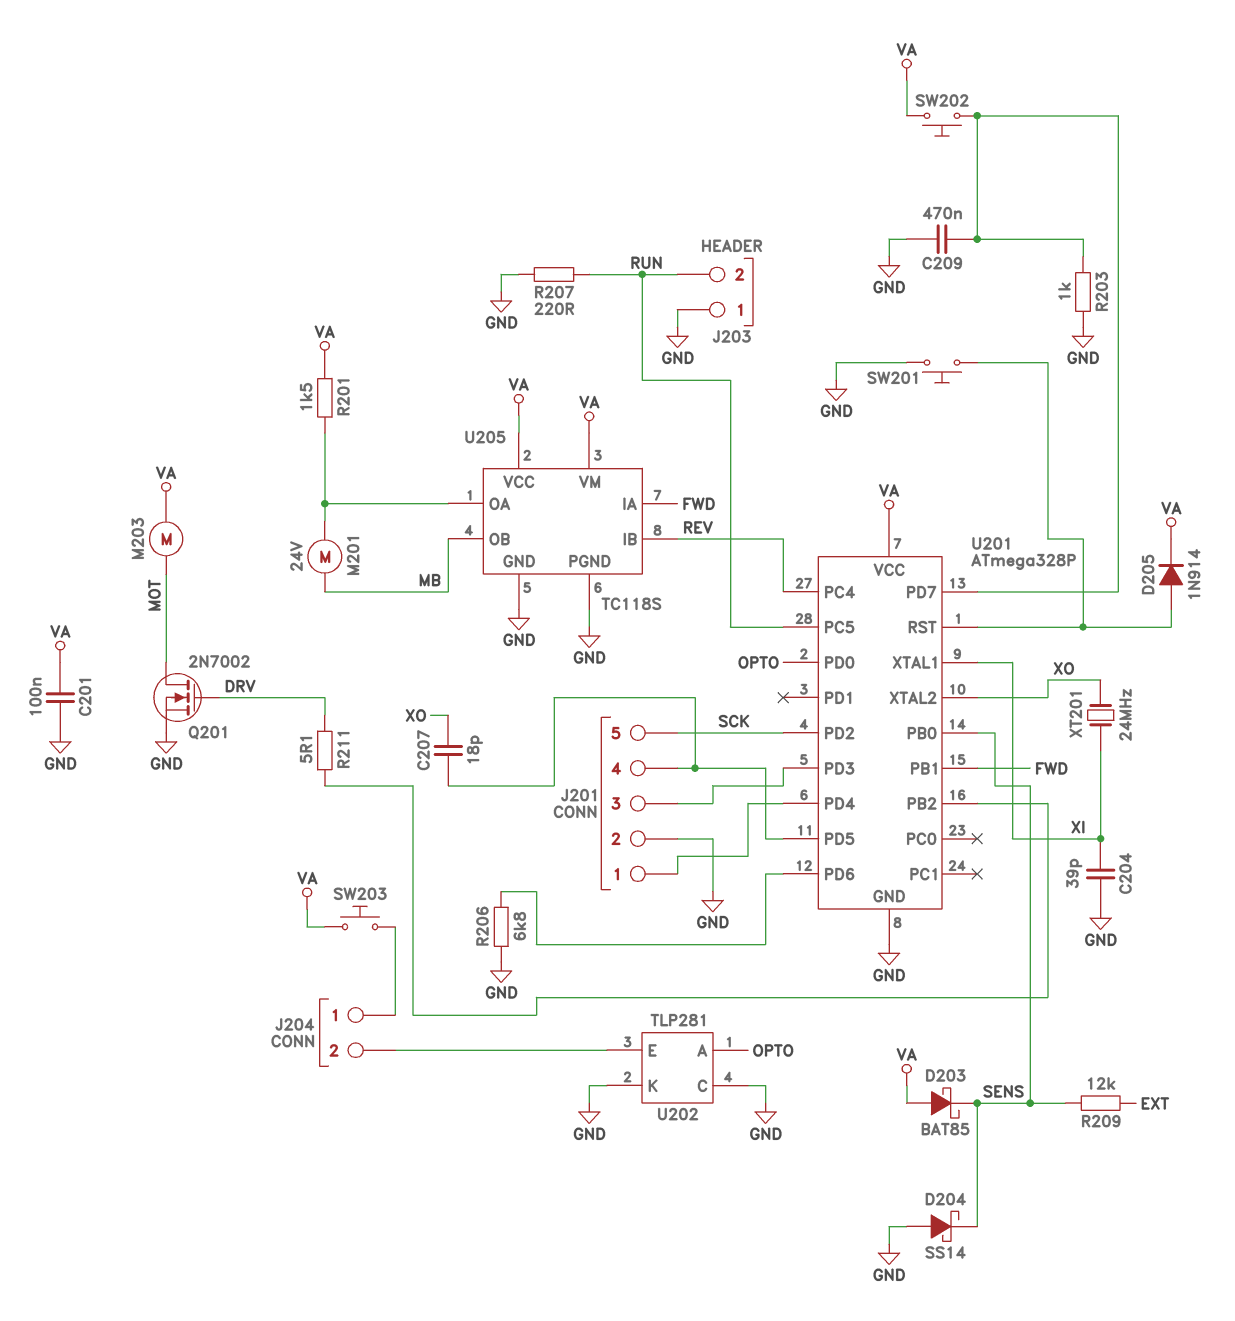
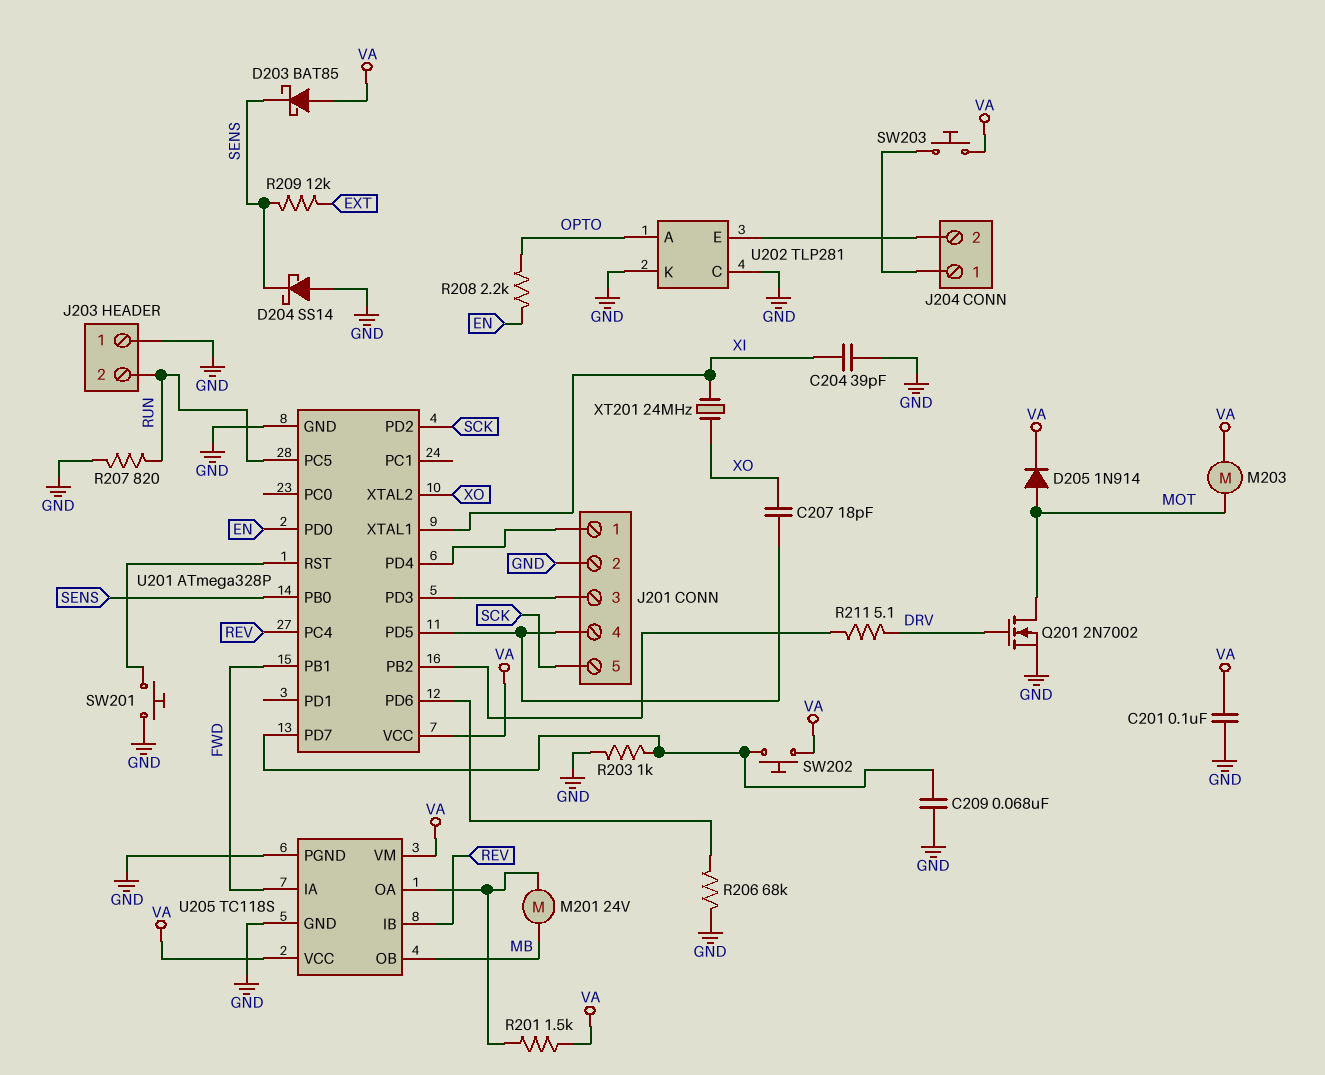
C209: 470nF (GND, U201/PD7) -> 68nF (GND, U201/PD7)
D205: diode 1N914 (A U201/RST, K VA) -> diode 1N914 (A MOT, K VA)
R206: 6.8k (GND, U201/PD6) -> 68k (GND, U201/PD6)
R207: 220 (GND, RUN) -> 820 (GND, RUN)
R208: none -> 2.2k (EN, OPTO)
U201 pin PD0: OPTO -> EN

